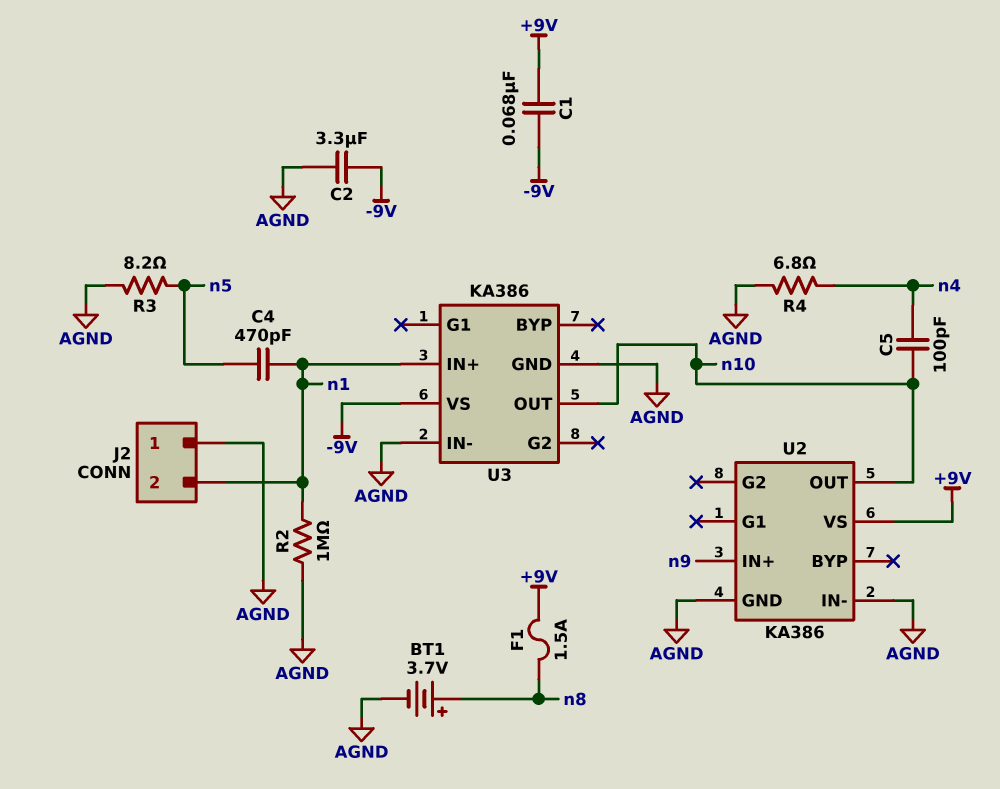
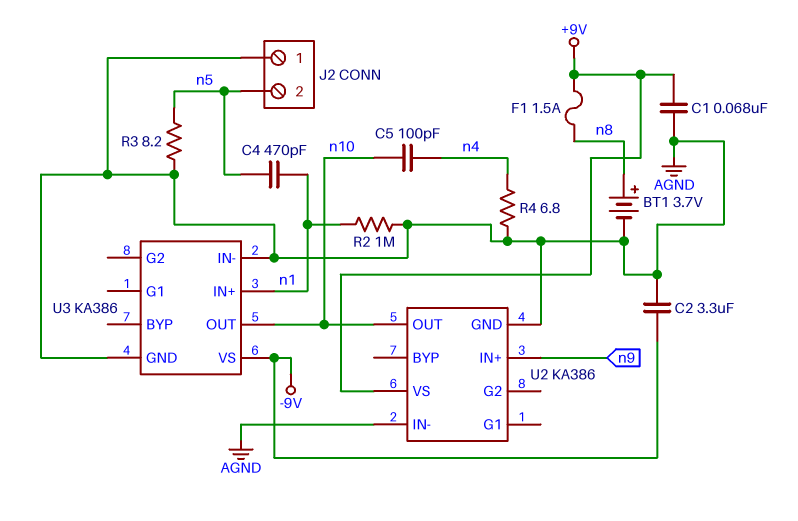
C1: 68nF (+9V, -9V) -> 68nF (+9V, AGND)
J2 pin 2: n1 -> n5

